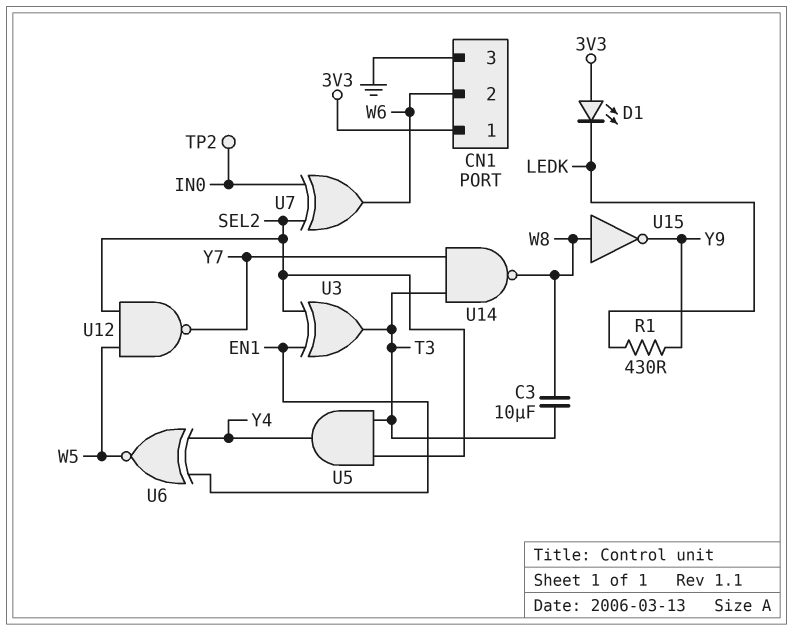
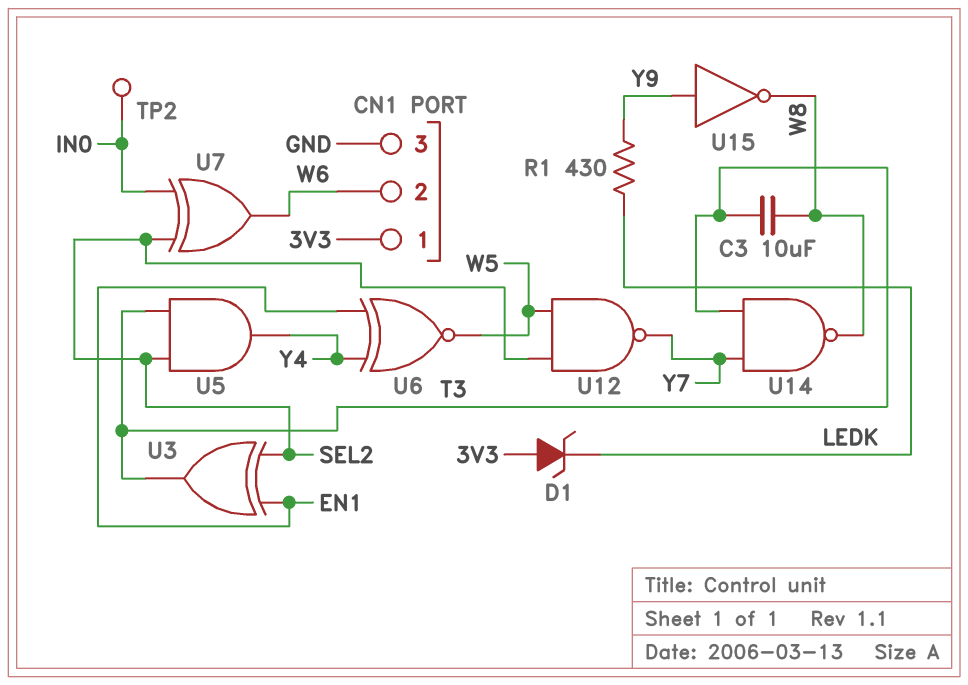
D1: LED (A 3V3, K LEDK) -> zener (A 3V3, K LEDK)
U15: NOT (in W8, out Y9) -> NOT (in Y9, out W8)

